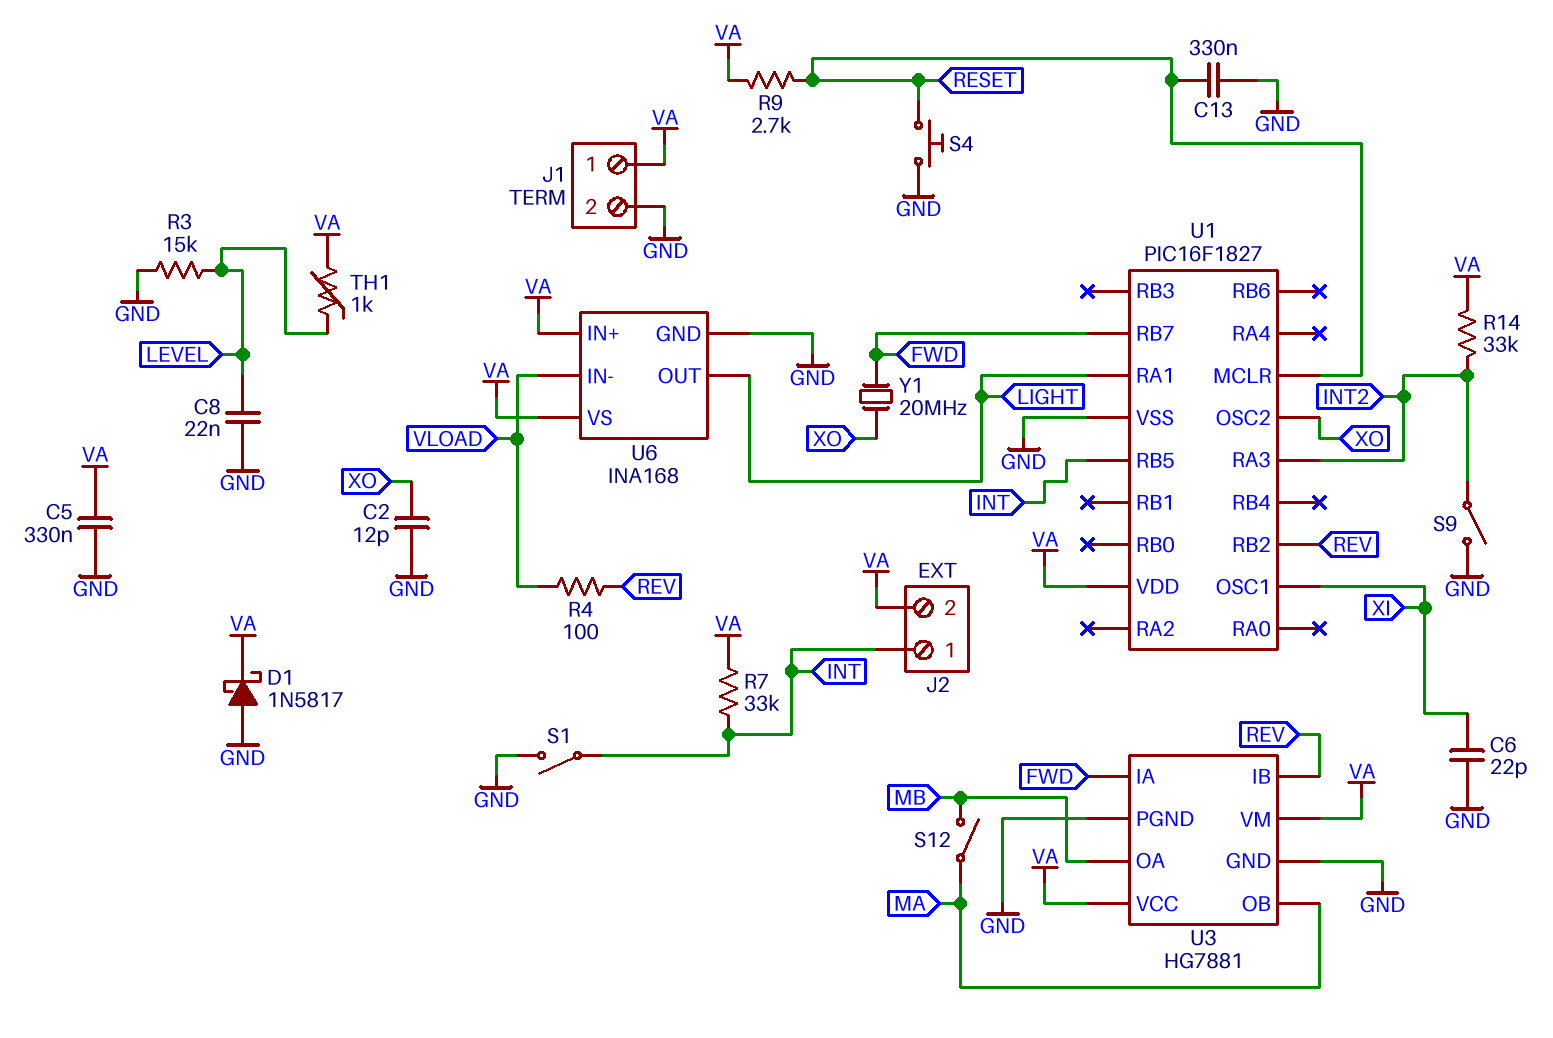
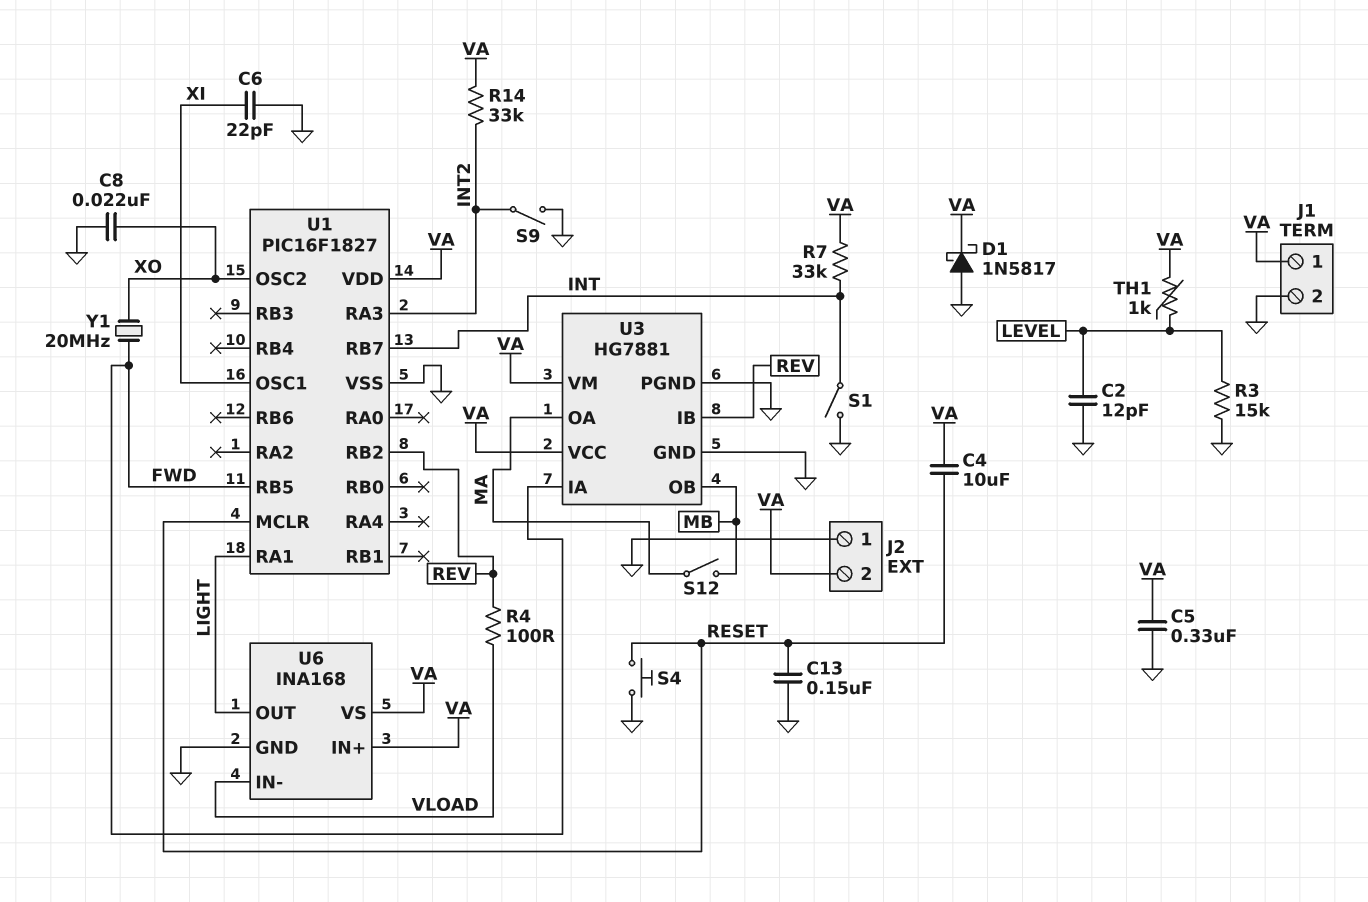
C2: 12pF (GND, XO) -> 12pF (GND, LEVEL)
C4: none -> 10uF (RESET, VA)
C8: 22nF (GND, LEVEL) -> 22nF (GND, XO)
C13: 330nF (GND, RESET) -> 150nF (GND, RESET)
J2 pin 1: INT -> GND
R9: 2.7k (RESET, VA) -> none
U1 pin RB5: INT -> FWD
U1 pin RB7: FWD -> INT
U3 pin OA: MB -> MA
U3 pin OB: MA -> MB

